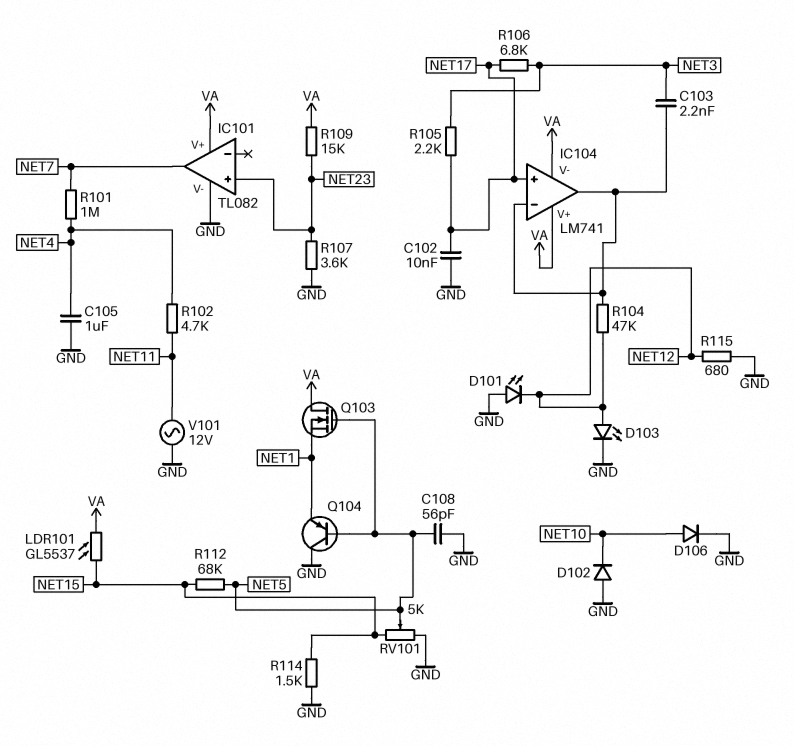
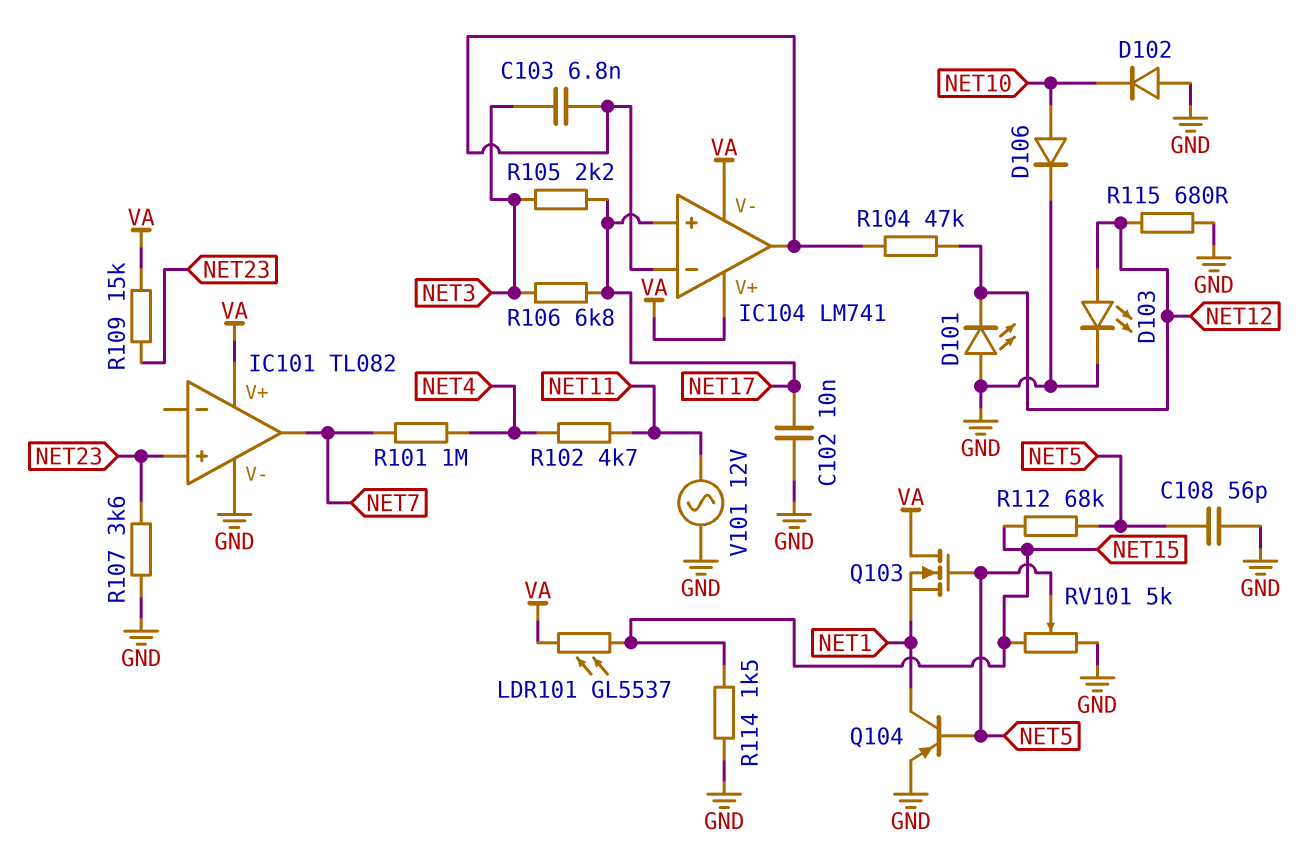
C103: 2.2nF (IC104/in-, NET3) -> 6.8nF (IC104/in-, NET3)
C105: 1uF (GND, NET4) -> none
Q104: PNP (B NET5, C GND, E NET1) -> PNP (B NET5, C NET1, E GND)

